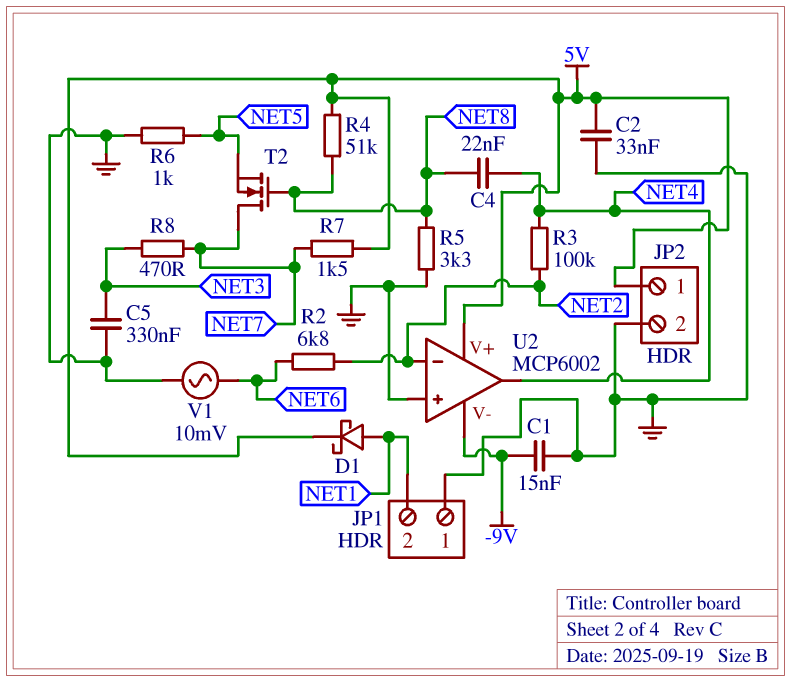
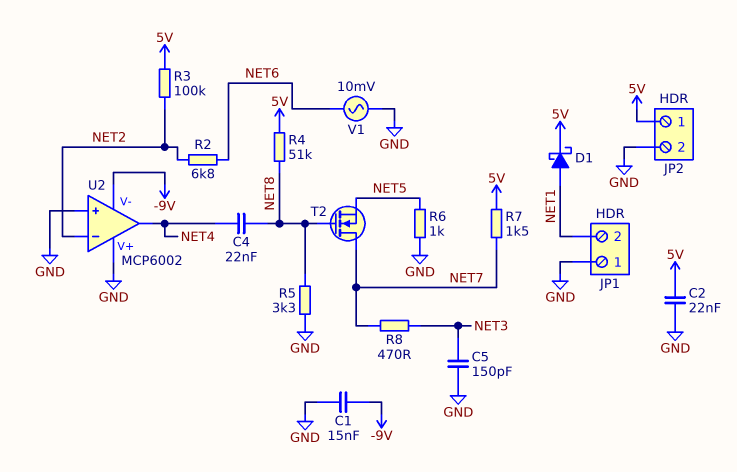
C2: 33nF (5V, GND) -> 22nF (5V, GND)
C5: 330nF (GND, NET3) -> 150pF (GND, NET3)
R3: 100k (NET2, NET4) -> 100k (5V, NET2)
U2 pin V+: 5V -> GND

